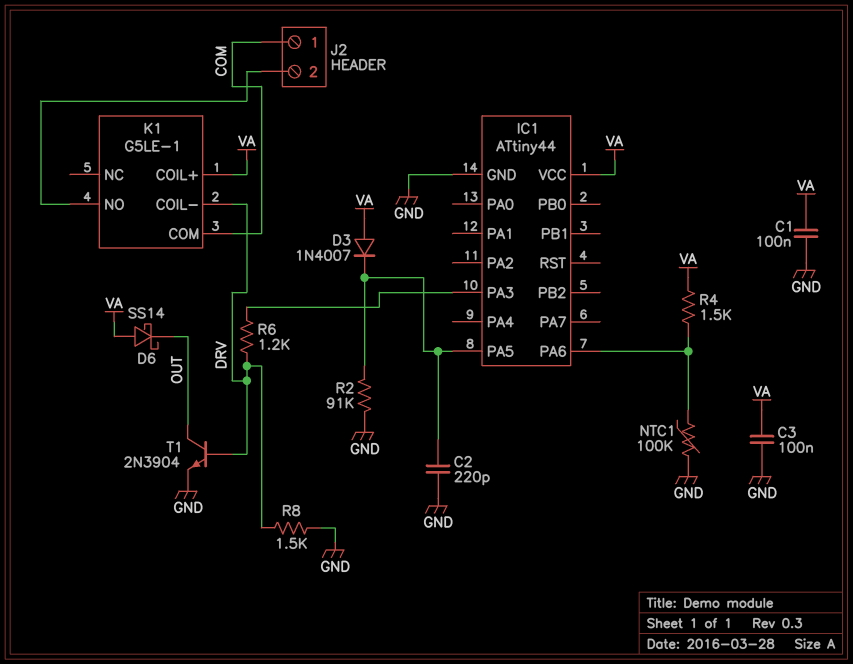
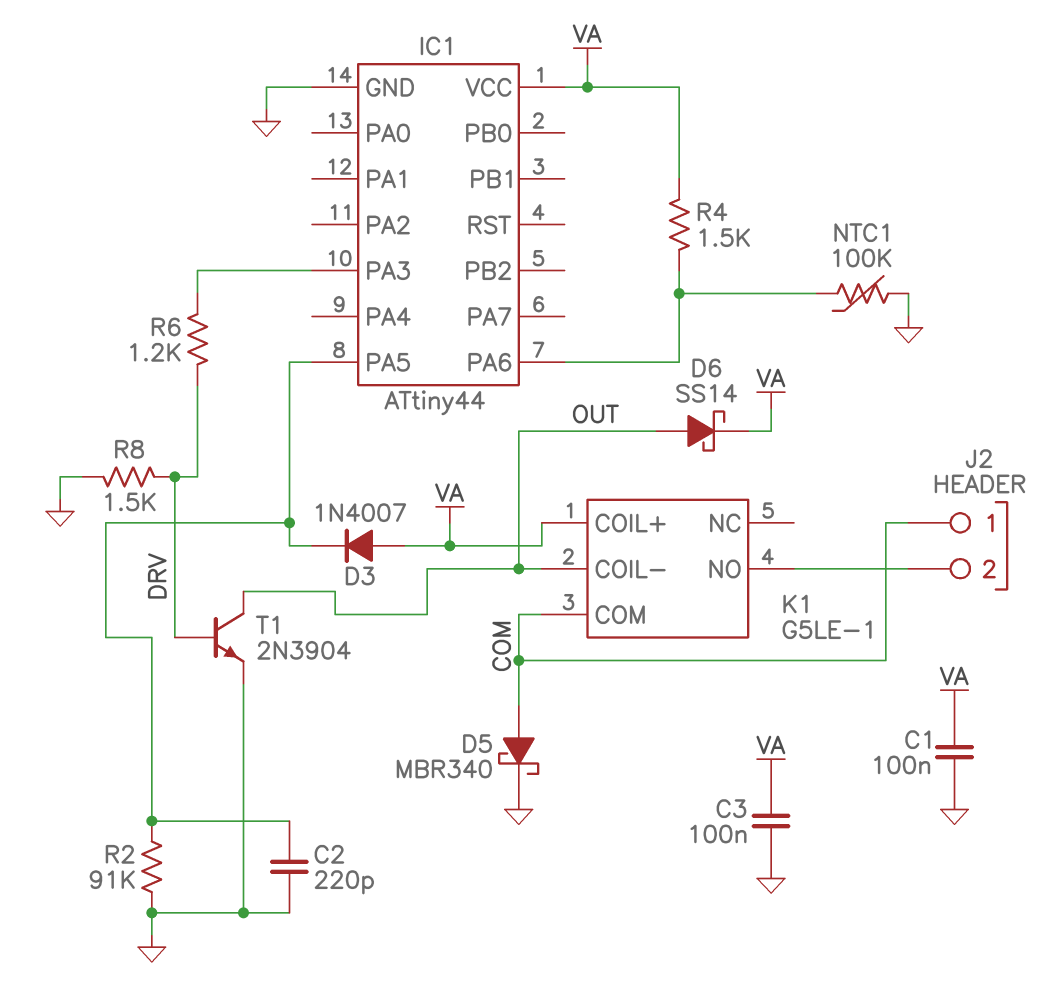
D5: none -> schottky MBR340 (A COM, K GND)
D6: schottky SS14 (A VA, K OUT) -> schottky SS14 (A OUT, K VA)
K1 pin COIL-: DRV -> OUT

